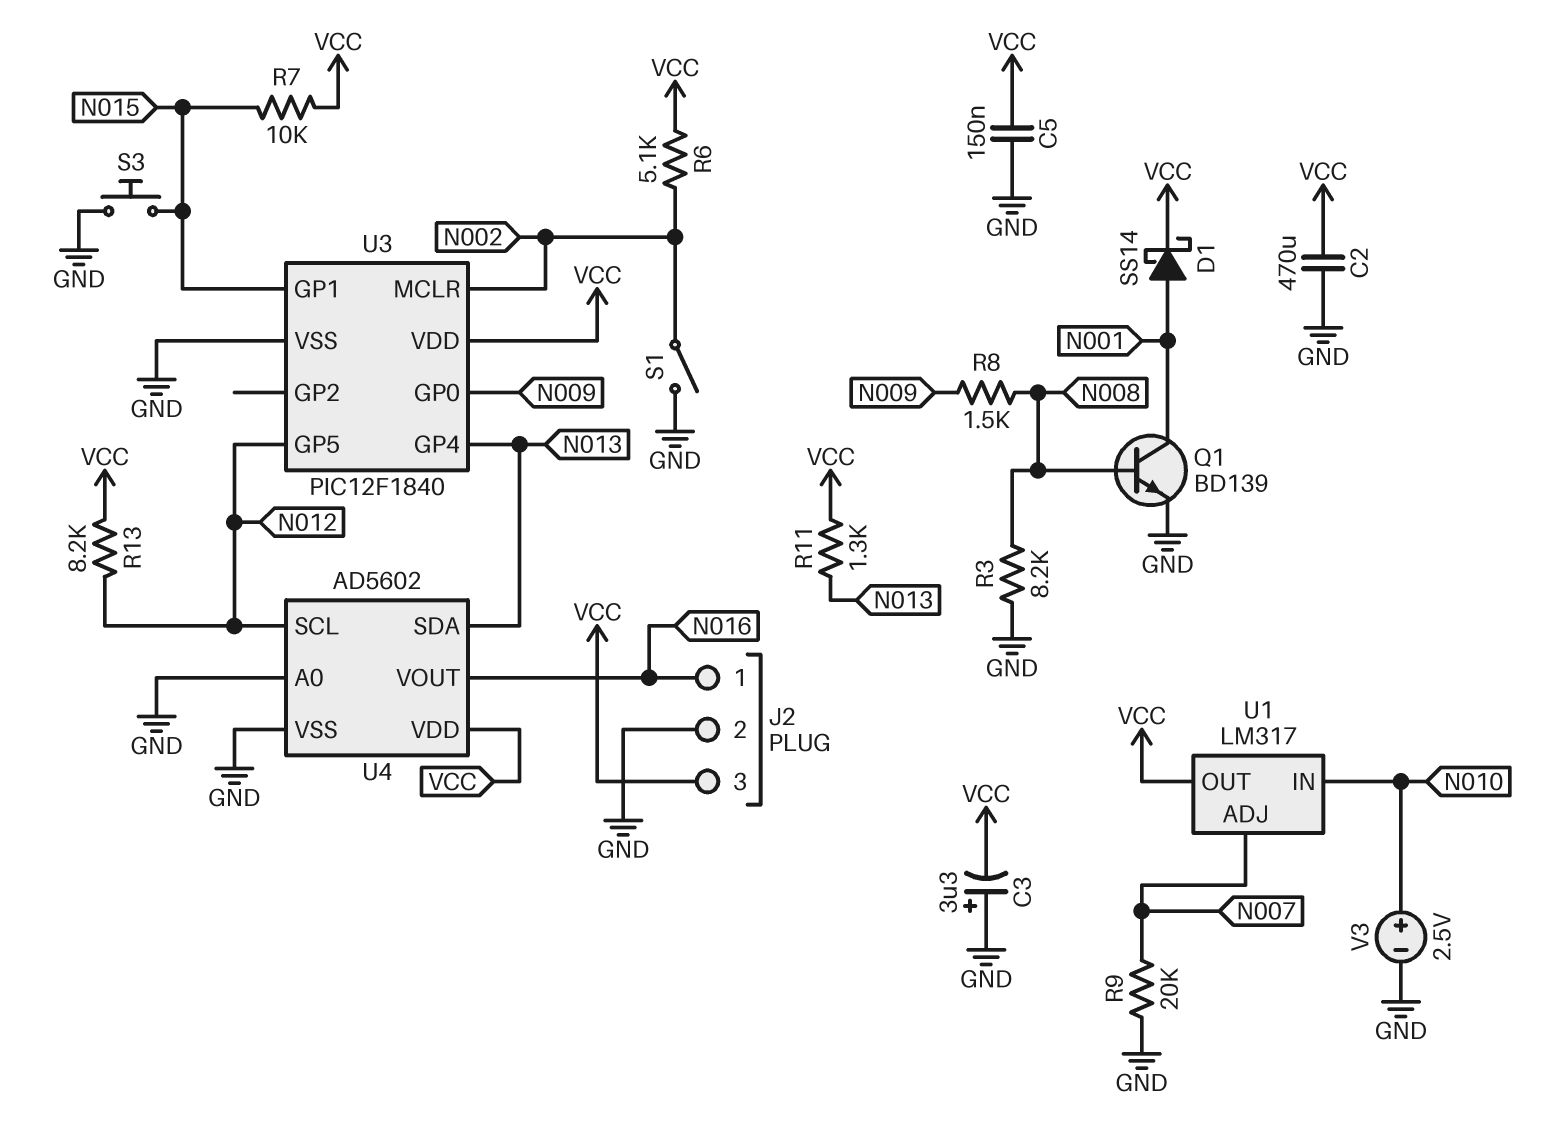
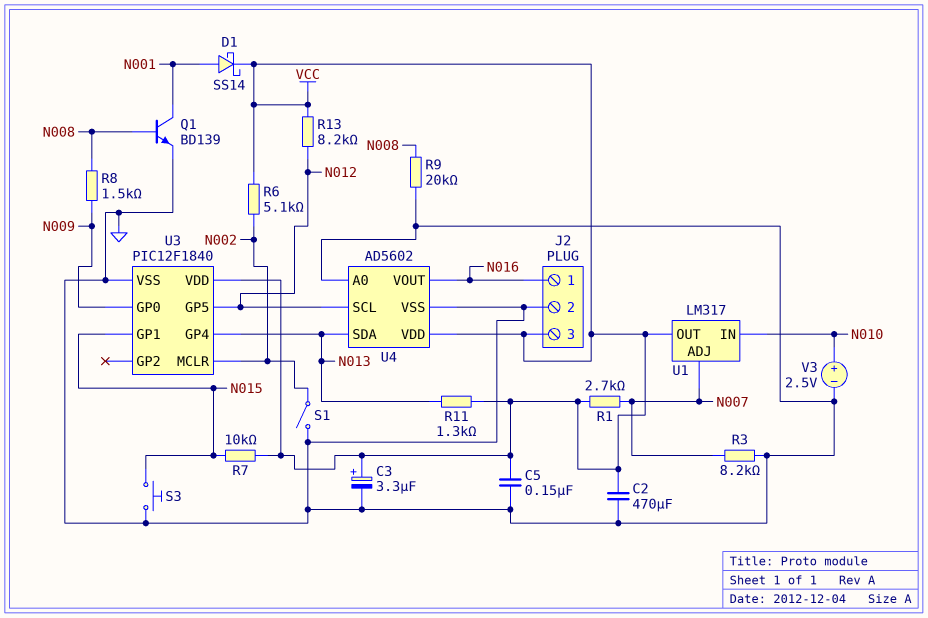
C3: 3.3uF (plus GND, minus VCC) -> 3.3uF (plus VCC, minus GND)
R1: none -> 2.7k (N007, VCC)
R3: 8.2k (GND, N008) -> 8.2k (GND, N007)
R9: 20k (GND, N007) -> 20k (GND, N008)

